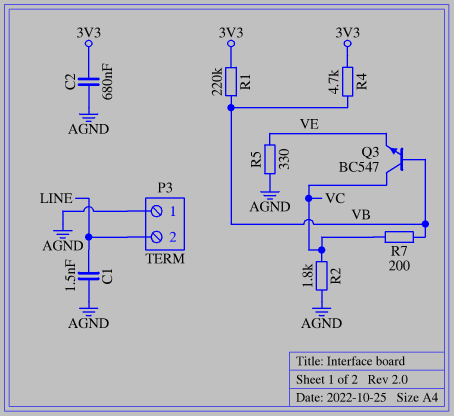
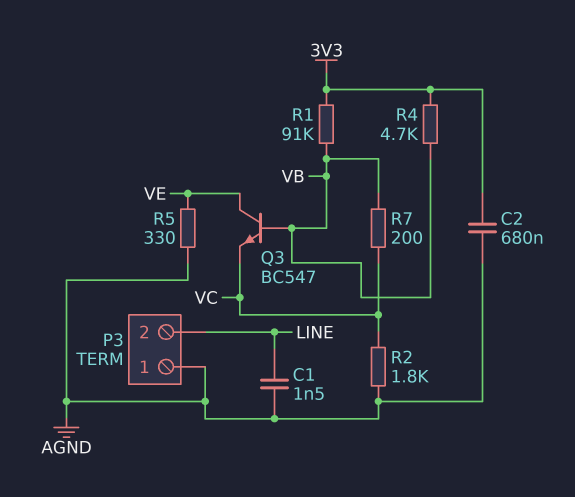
Q3: NPN BC547 (B VB, C VC, E VE) -> NPN BC547 (B VB, C VE, E VC)
R1: 220k (3V3, VB) -> 91k (3V3, VB)

